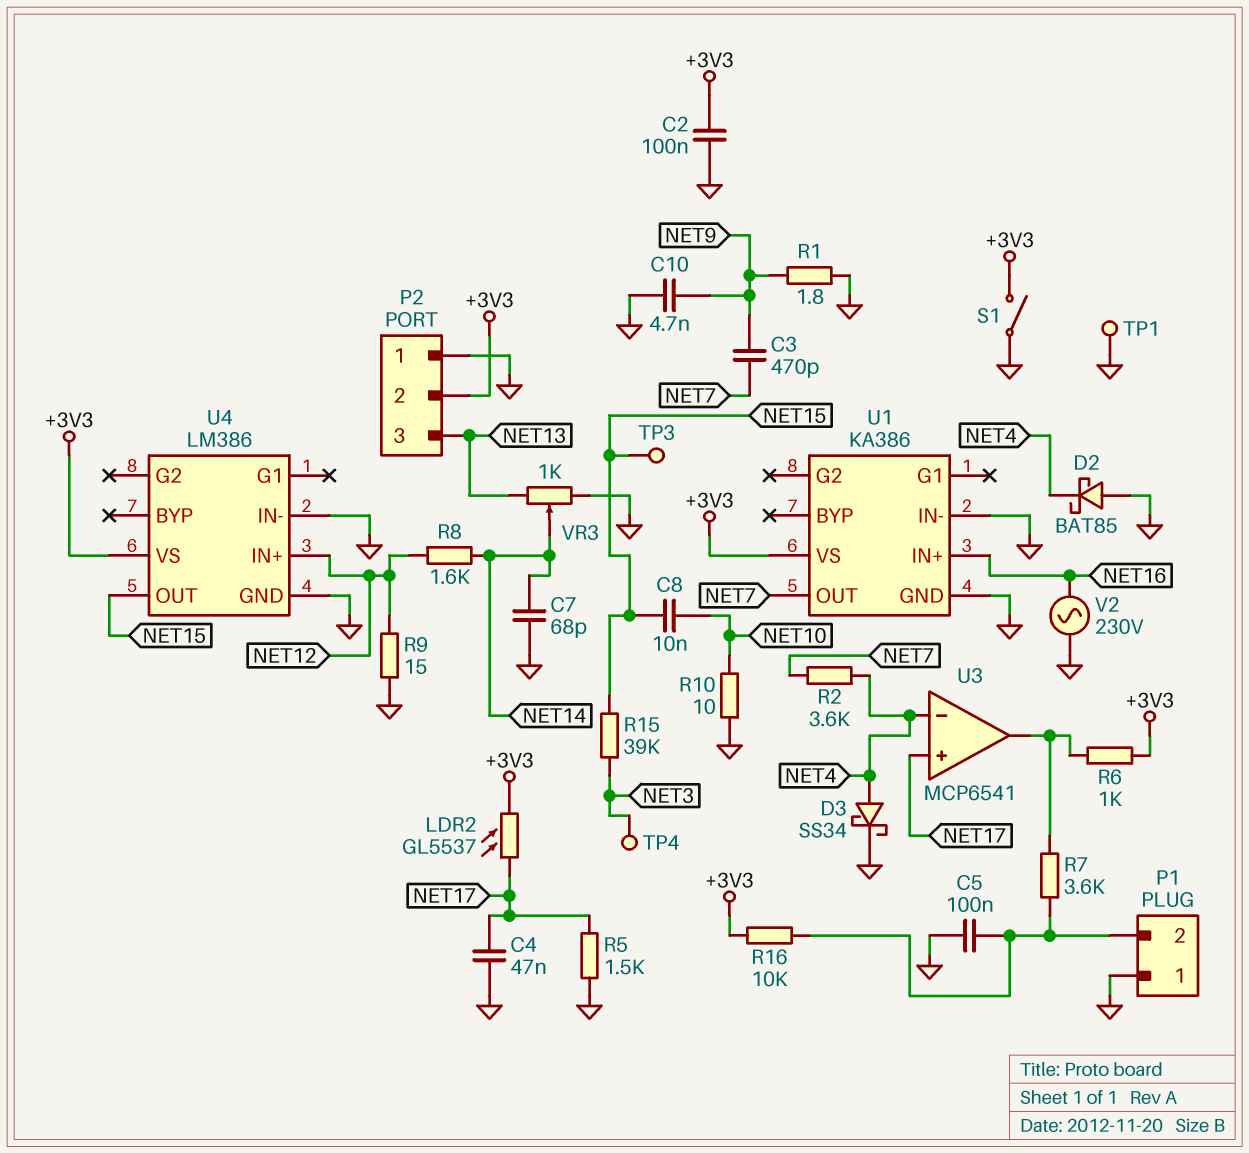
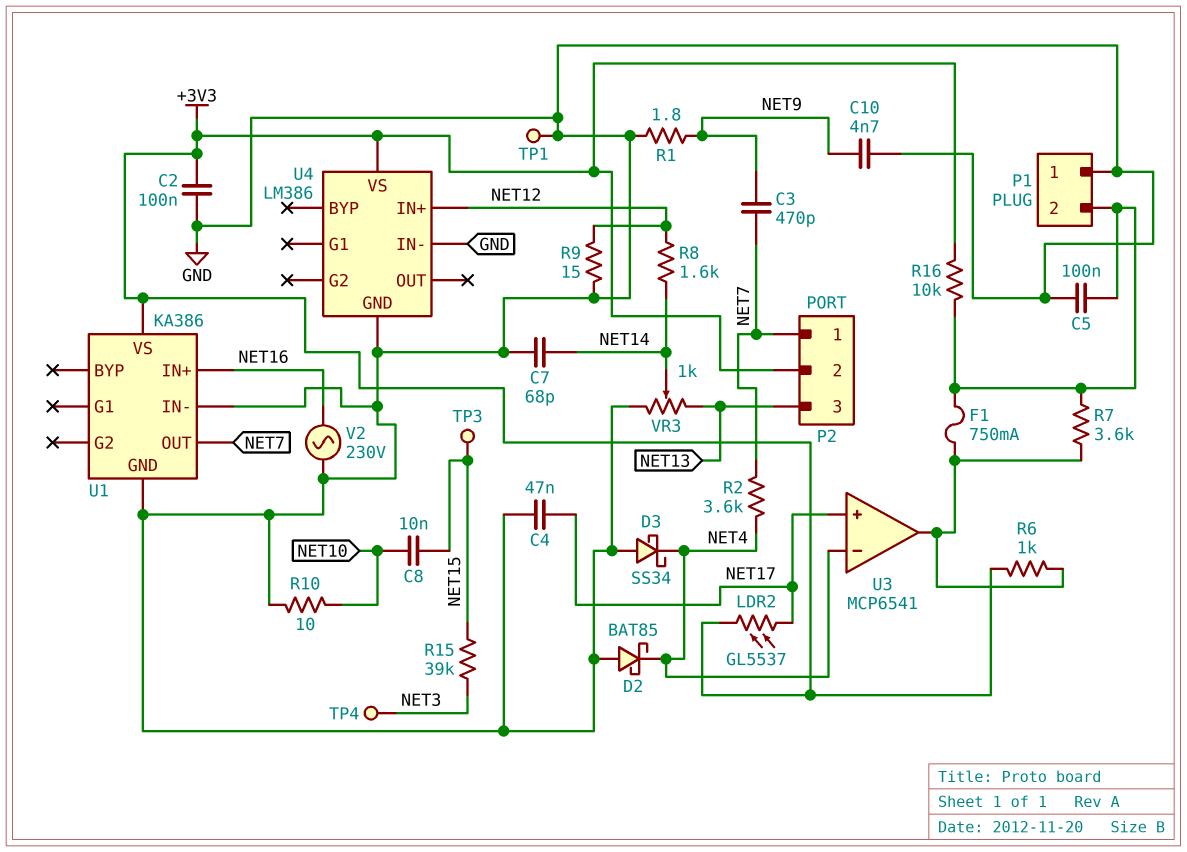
D3: schottky SS34 (A NET4, K GND) -> schottky SS34 (A GND, K NET4)
F1: none -> 750mA (P1/2, U3/out)
P2 pin 1: GND -> NET7
R5: 1.5k (GND, NET17) -> none
S1: switch (+3V3, GND) -> none
U4 pin OUT: NET15 -> none

